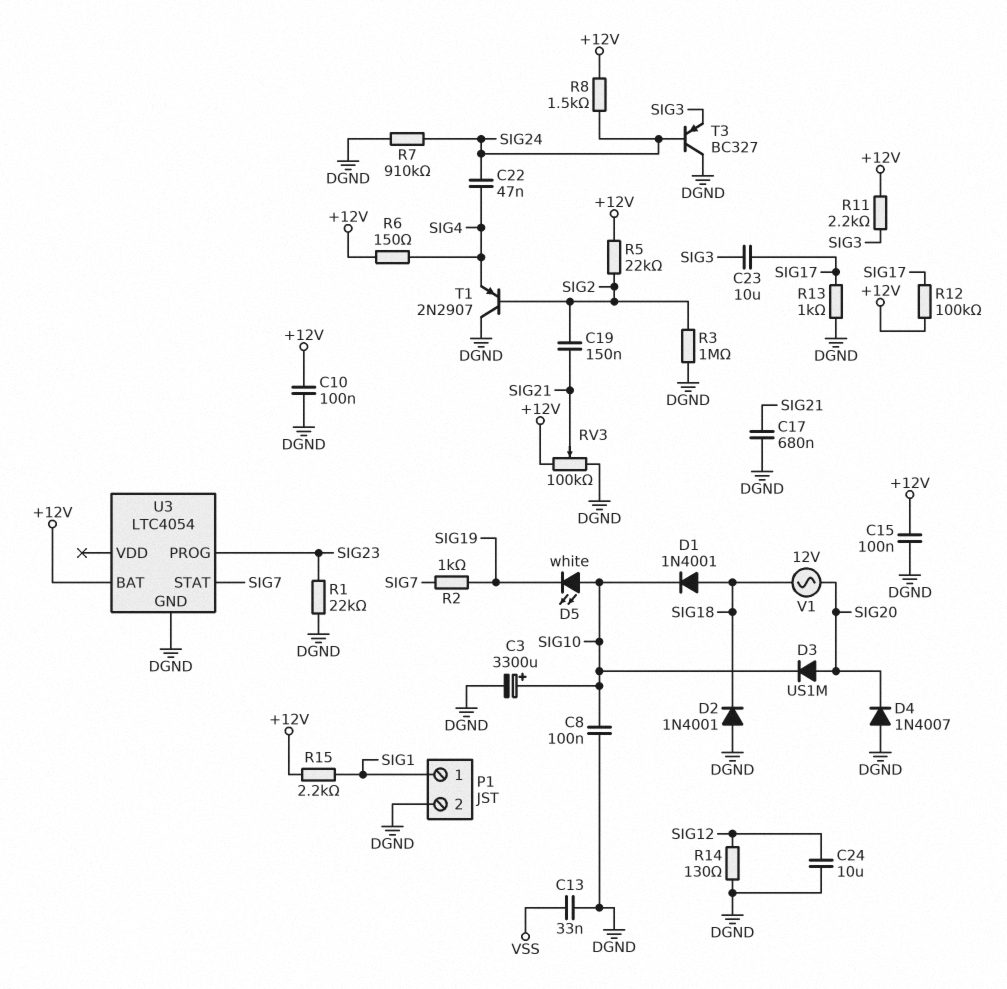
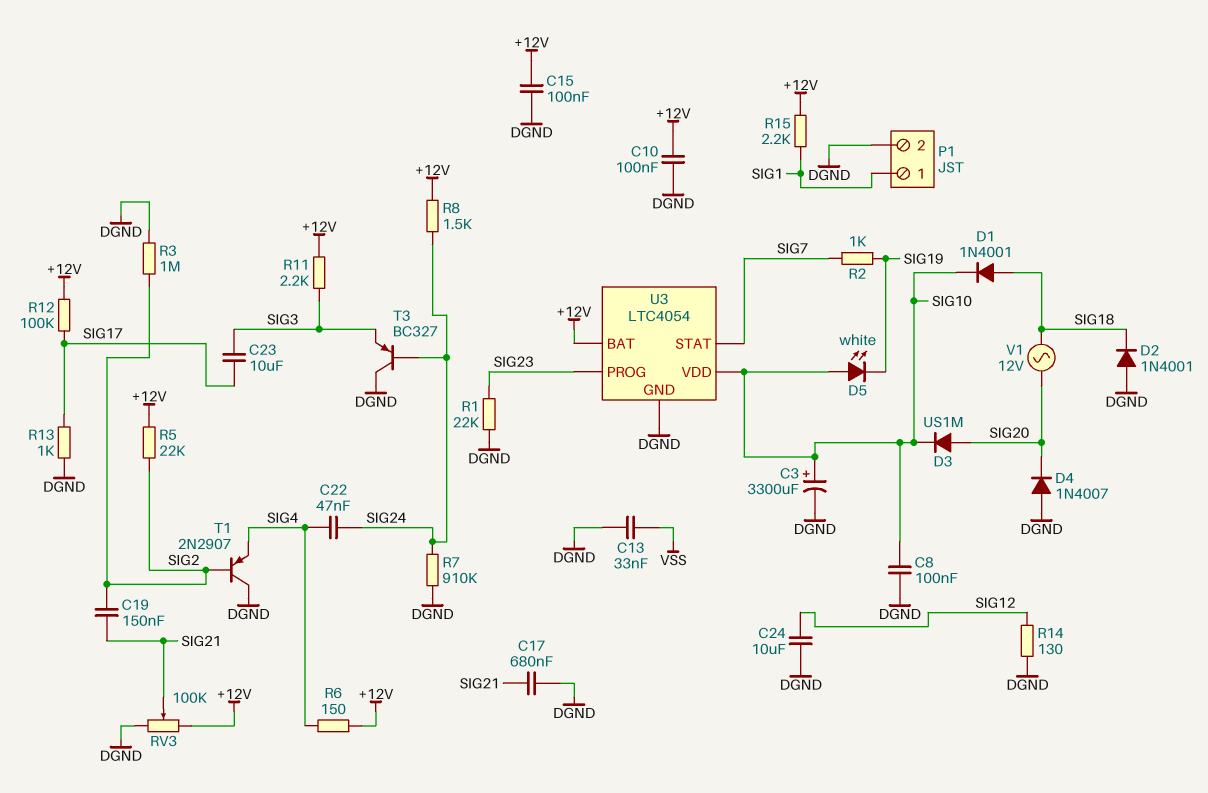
U3 pin VDD: none -> SIG10

